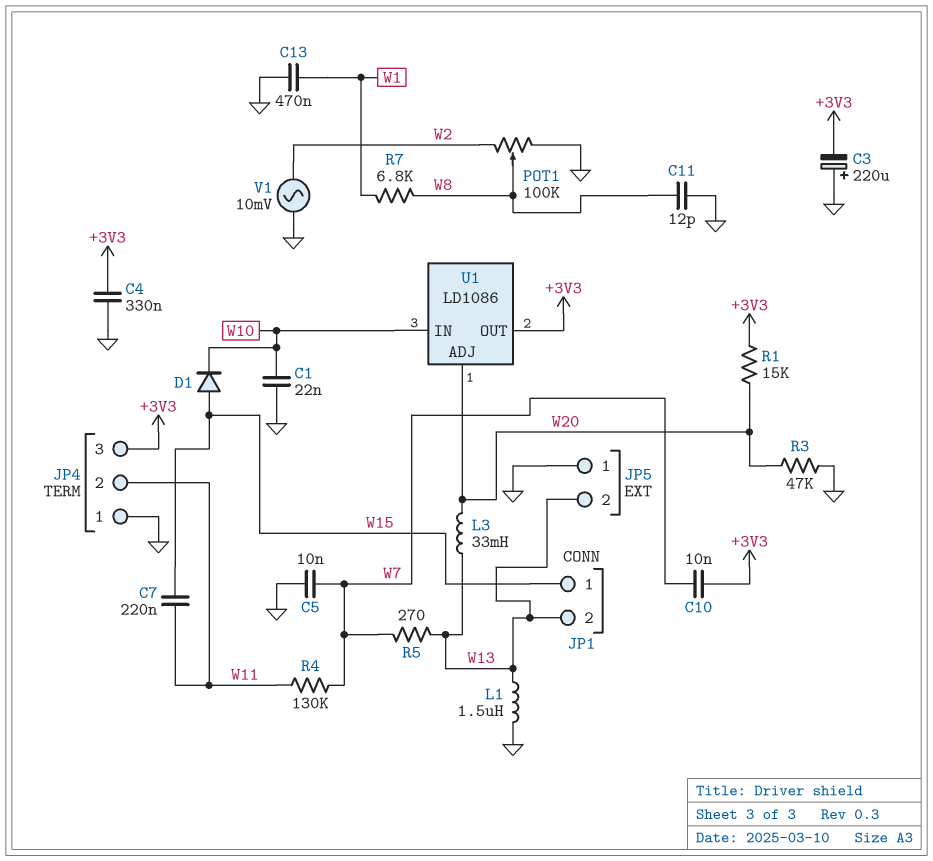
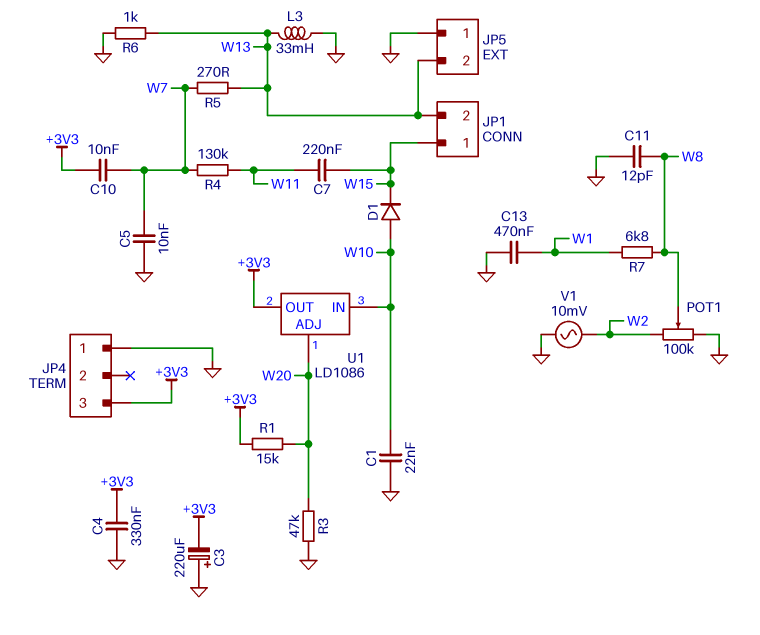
D1: diode (A W15, K W10) -> diode (A W10, K W15)
JP4 pin 2: W11 -> none
L1: 1.5uH (GND, W13) -> none
L3: 33mH (W13, W20) -> 33mH (GND, W13)
R6: none -> 1k (GND, W13)

